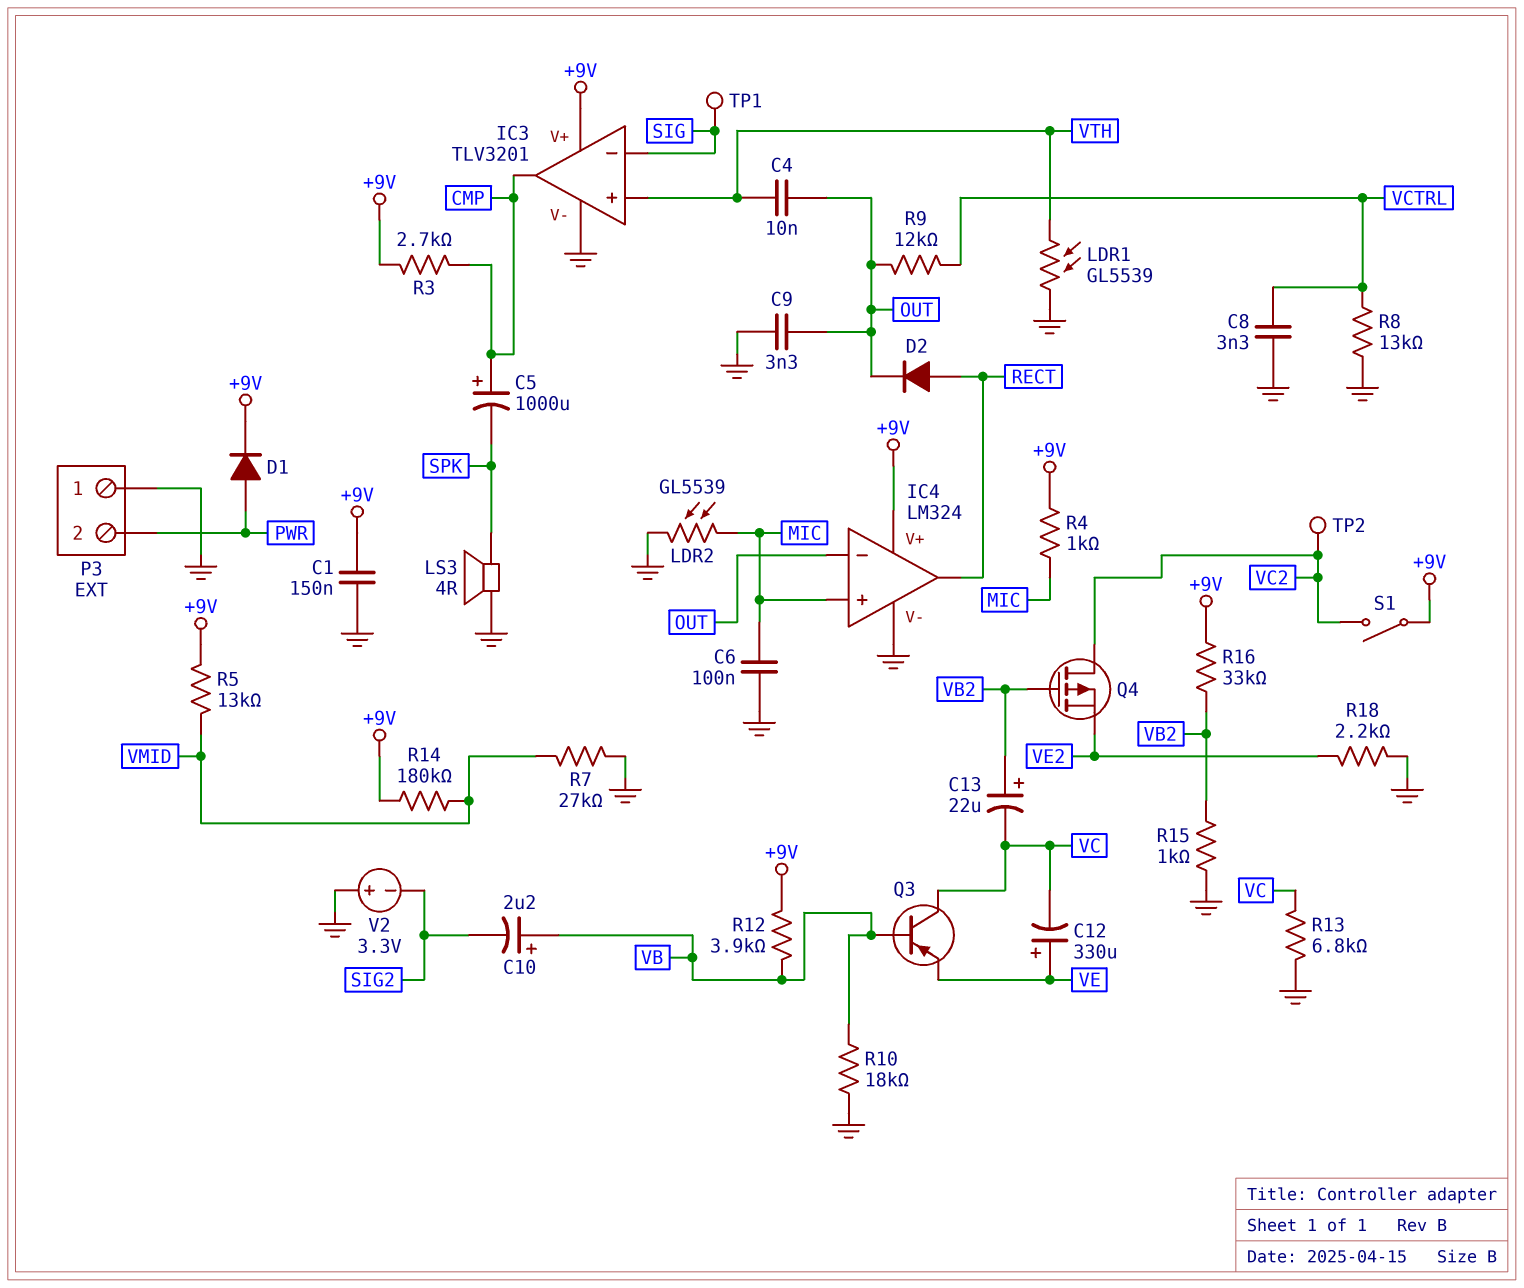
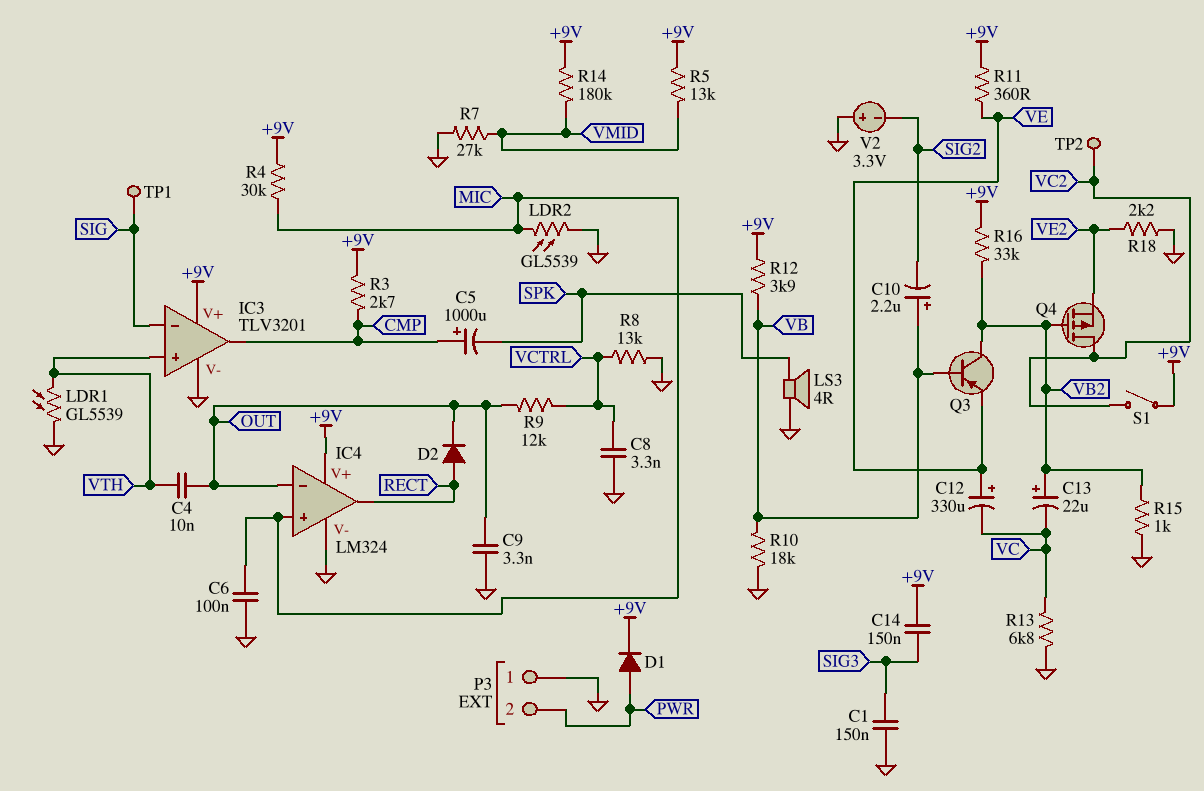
C1: 150nF (+9V, GND) -> 150nF (GND, SIG3)
C14: none -> 150nF (+9V, SIG3)
Q3: PNP (B VB, C VC, E VE) -> PNP (B VB, C VB2, E VE)
R4: 1k (+9V, MIC) -> 30k (+9V, MIC)
R11: none -> 360 (+9V, VE)

